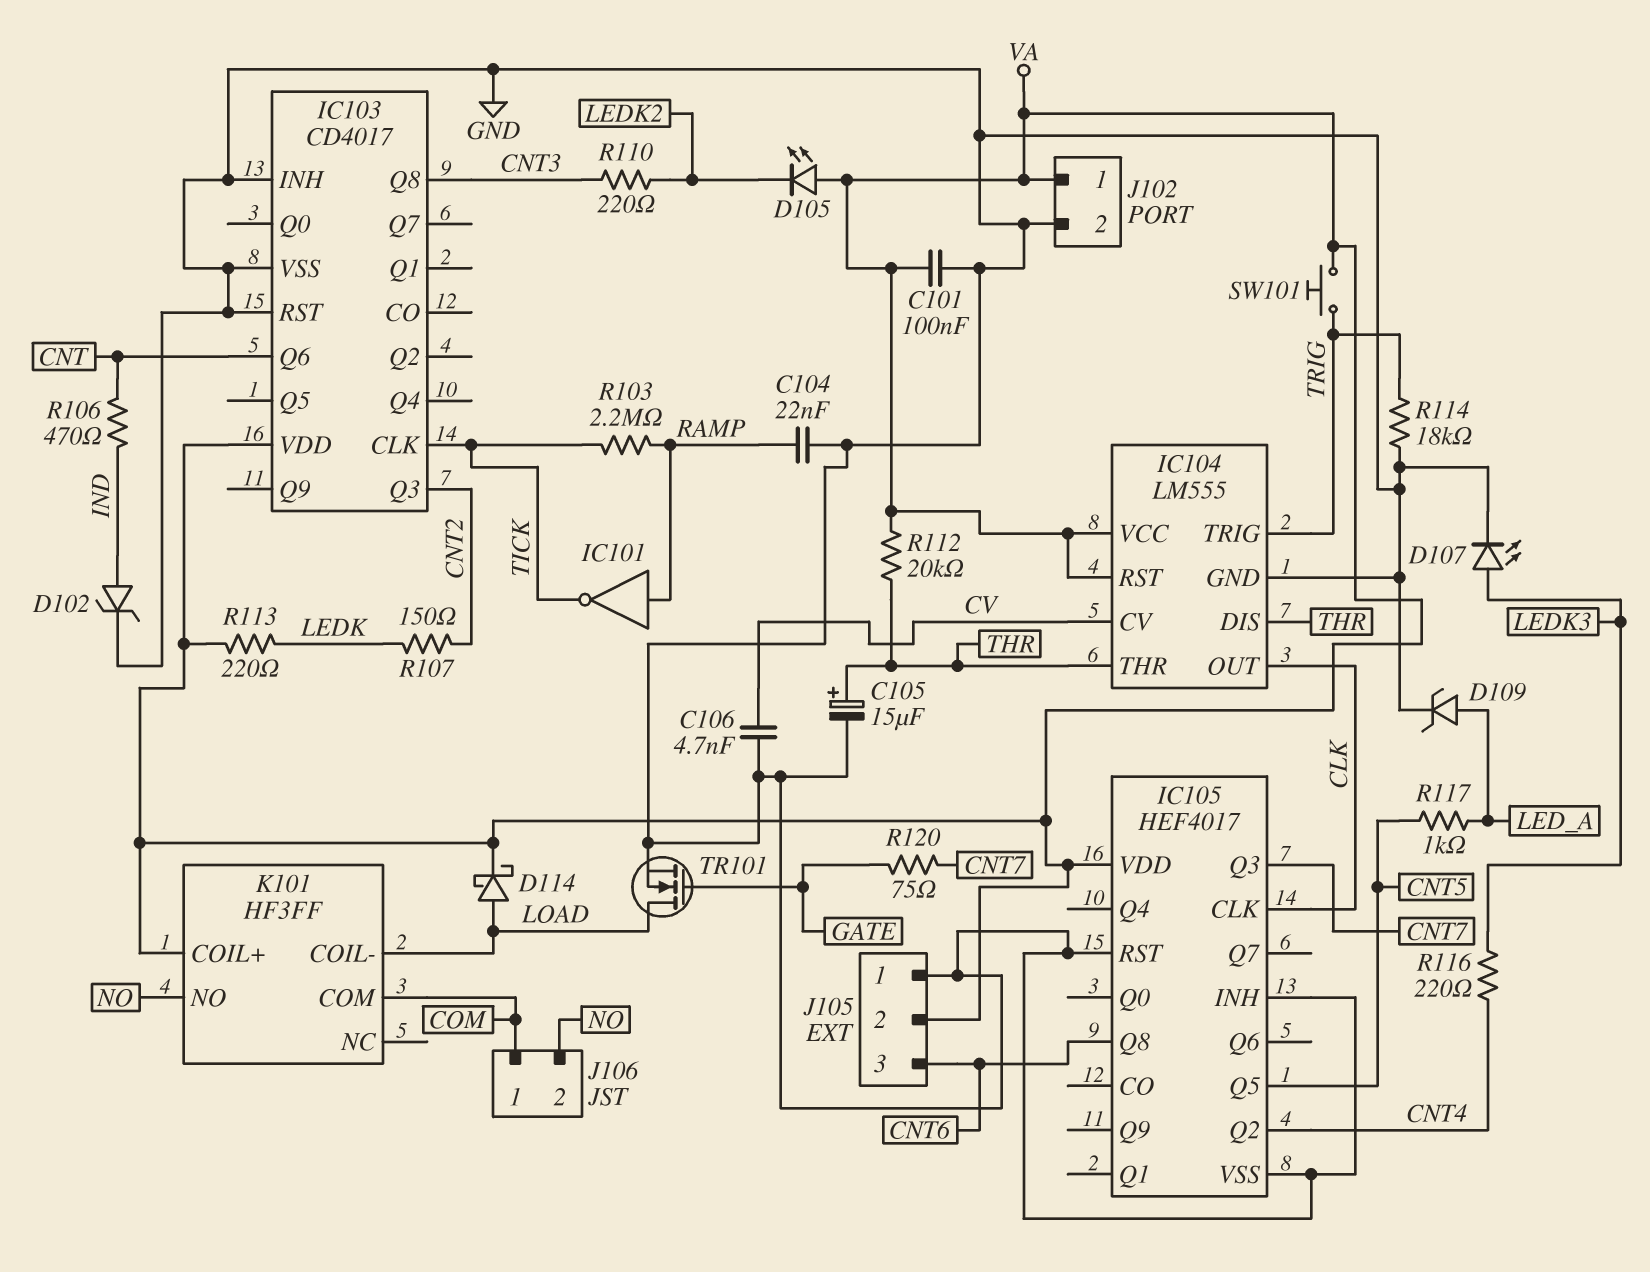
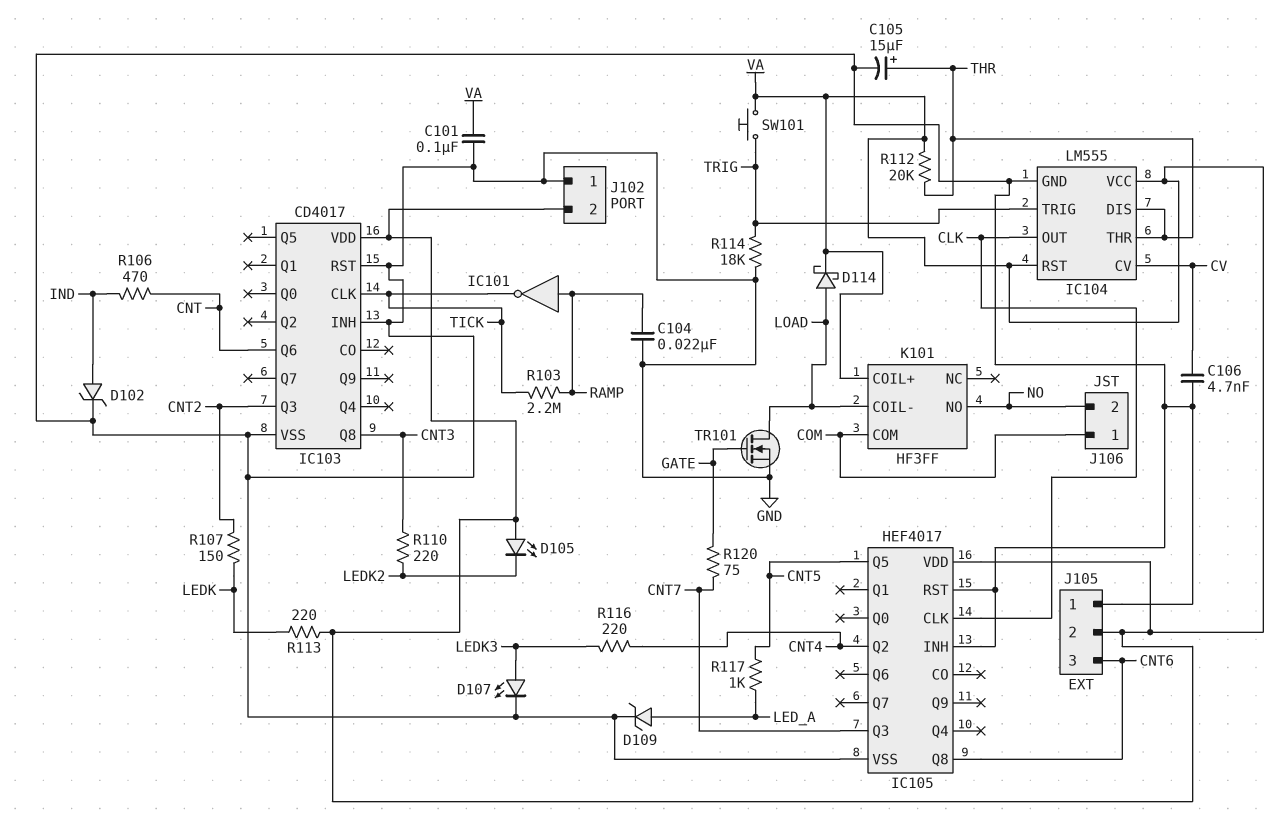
J102 pin 1: VA -> GND
J102 pin 2: GND -> VA

